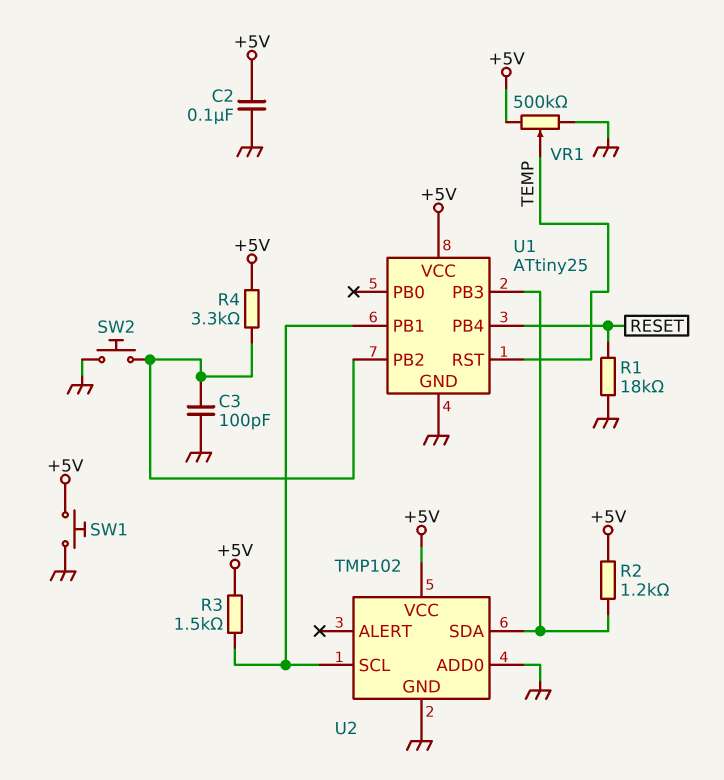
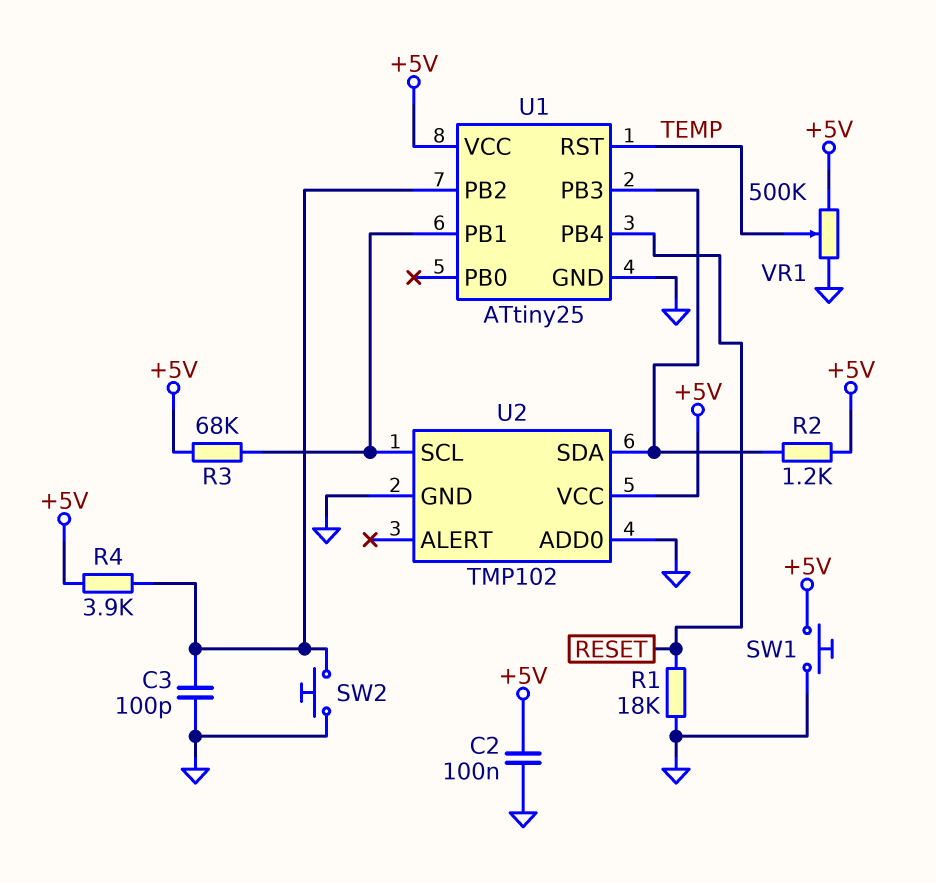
R3: 1.5k (+5V, U1/PB1) -> 68k (+5V, U1/PB1)
R4: 3.3k (+5V, U1/PB2) -> 3.9k (+5V, U1/PB2)

